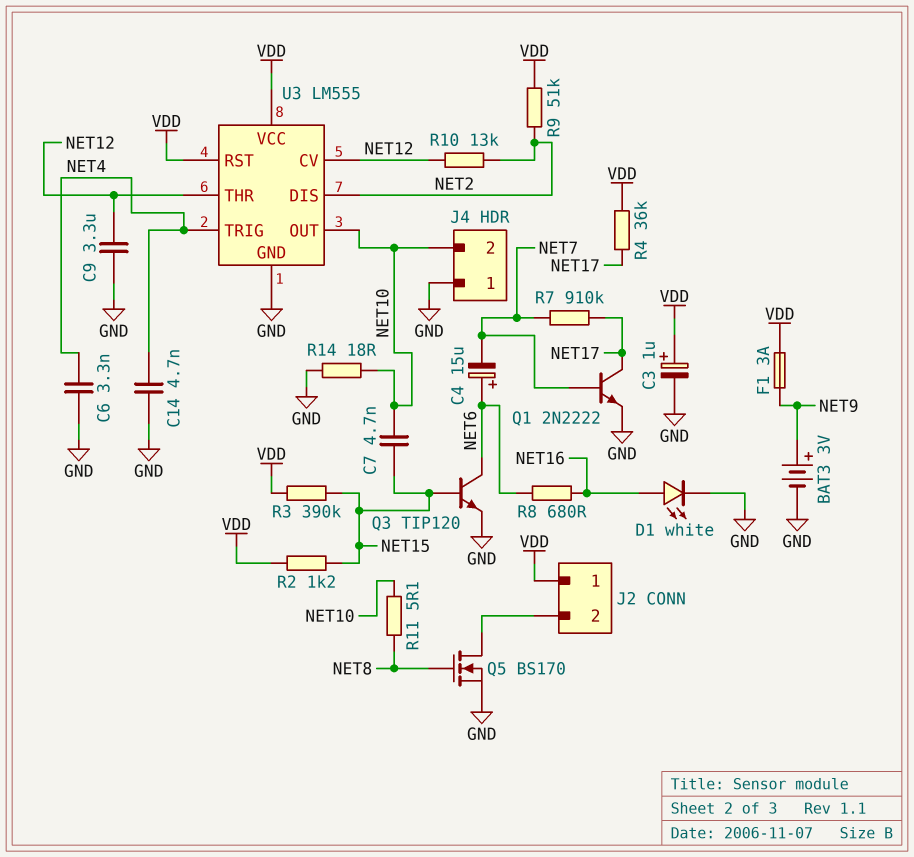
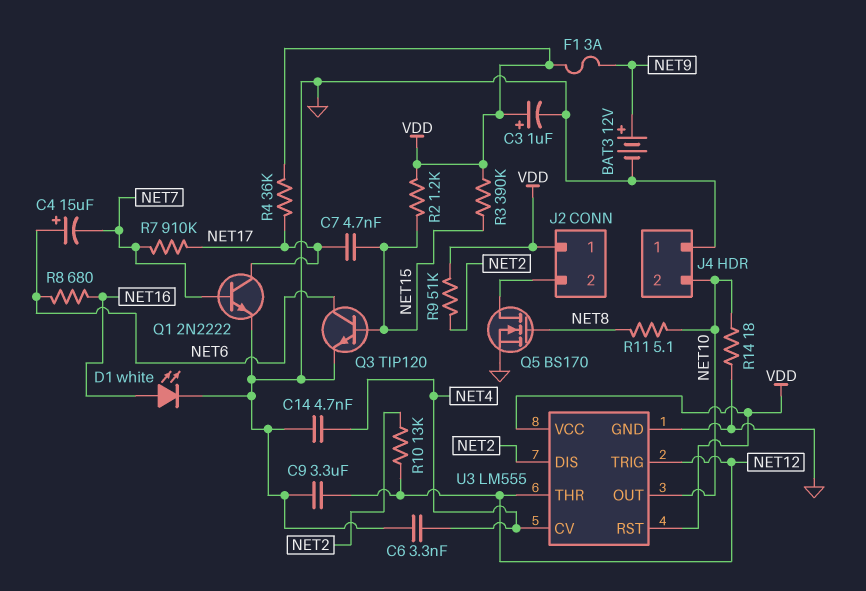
BAT3: 3V (plus NET9, minus GND) -> 12V (plus NET9, minus GND)
C7: 4.7nF (NET10, NET15) -> 4.7nF (NET15, NET17)
U3 pin CV: NET12 -> NET4
U3 pin TRIG: NET4 -> NET12

